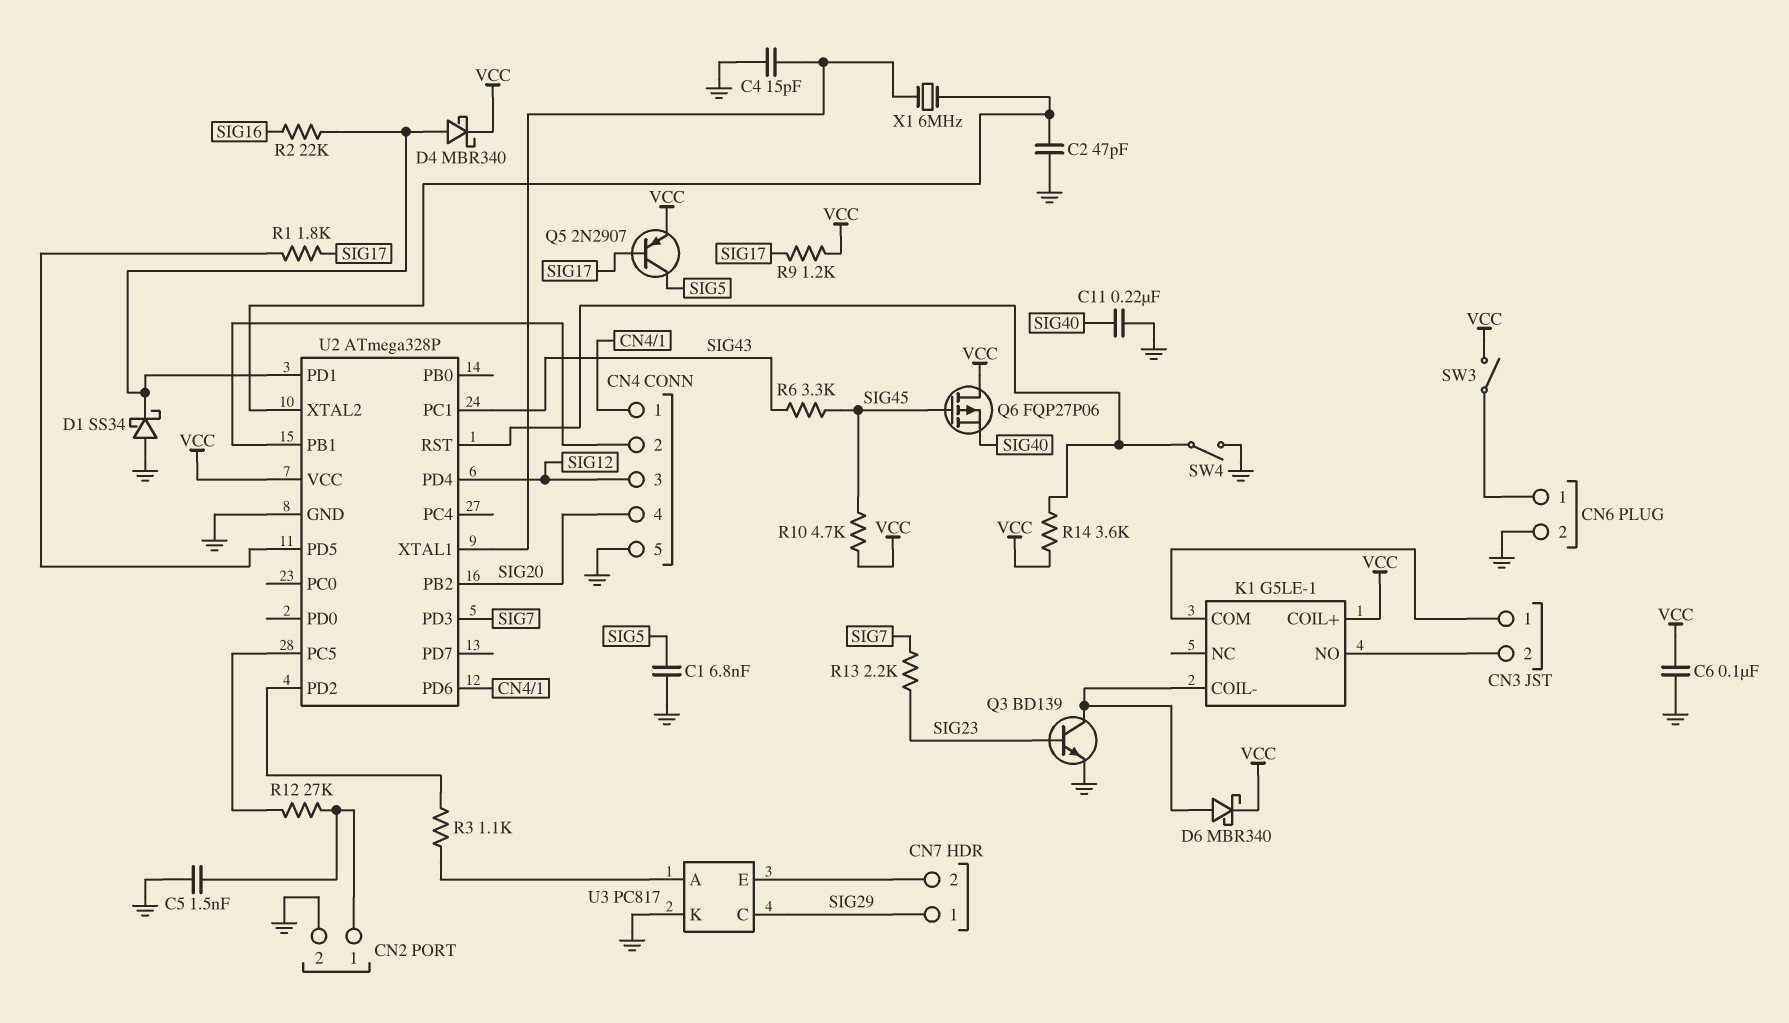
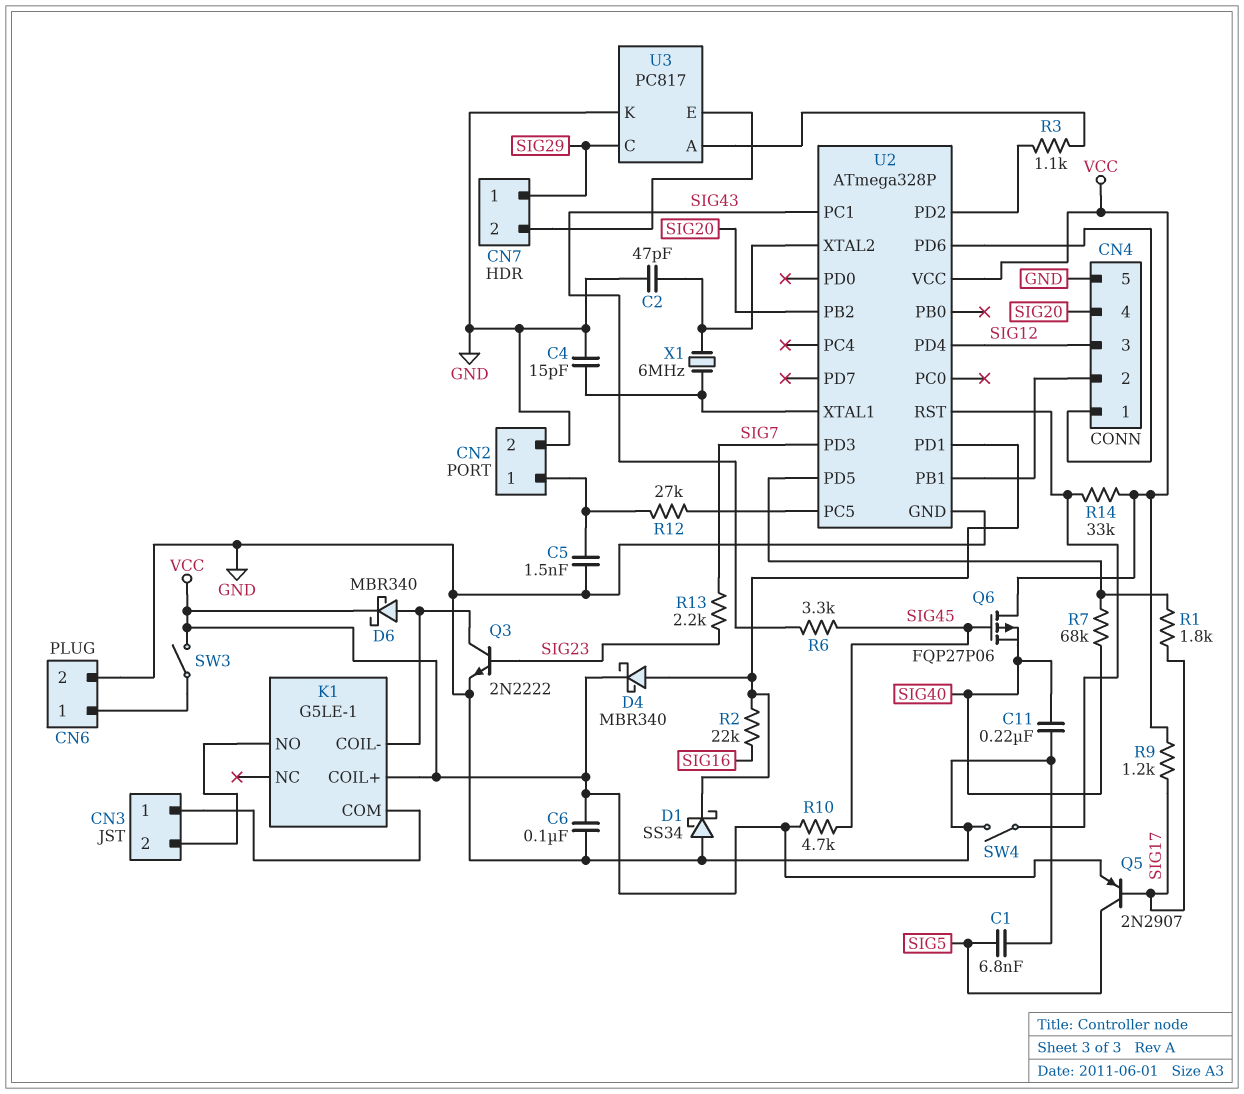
Q3: NPN BD139 (B SIG23, C K1/COIL-, E GND) -> NPN 2N2222 (B SIG23, C K1/COIL-, E GND)
R7: none -> 68k (SIG40, U2/PD5)
R14: 3.6k (U2/RST, VCC) -> 33k (U2/RST, VCC)

